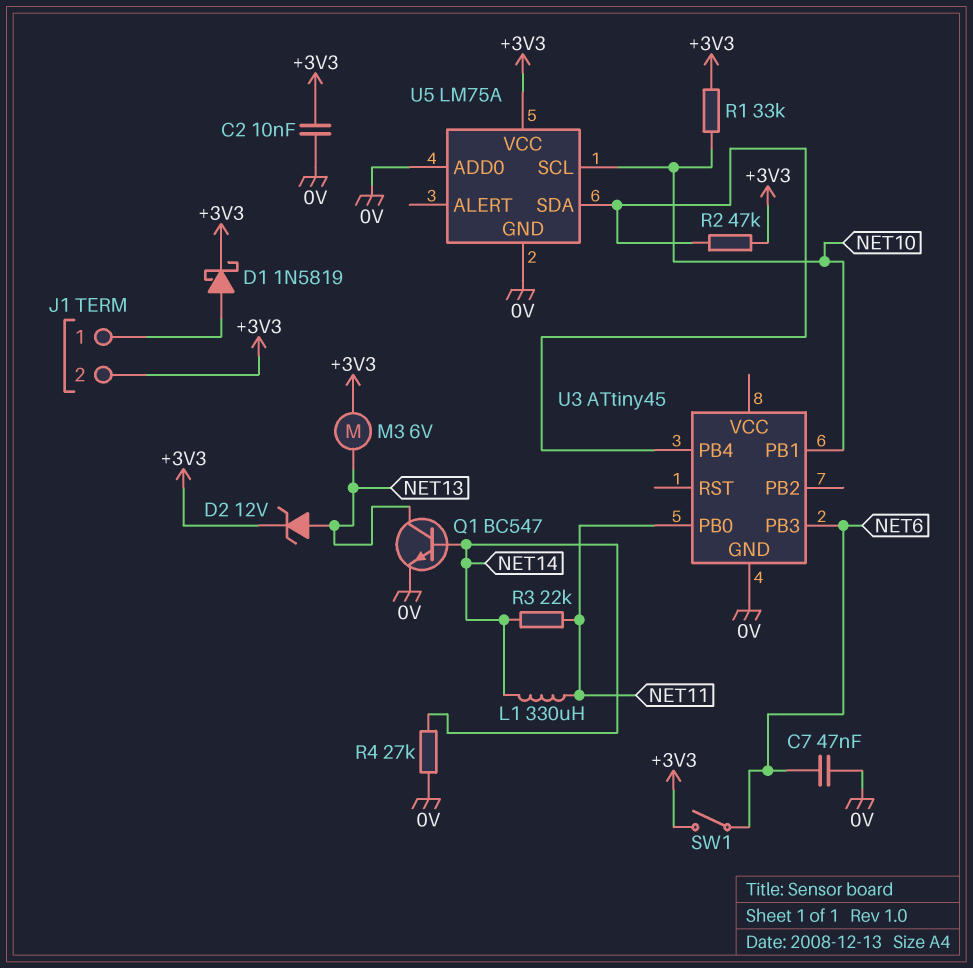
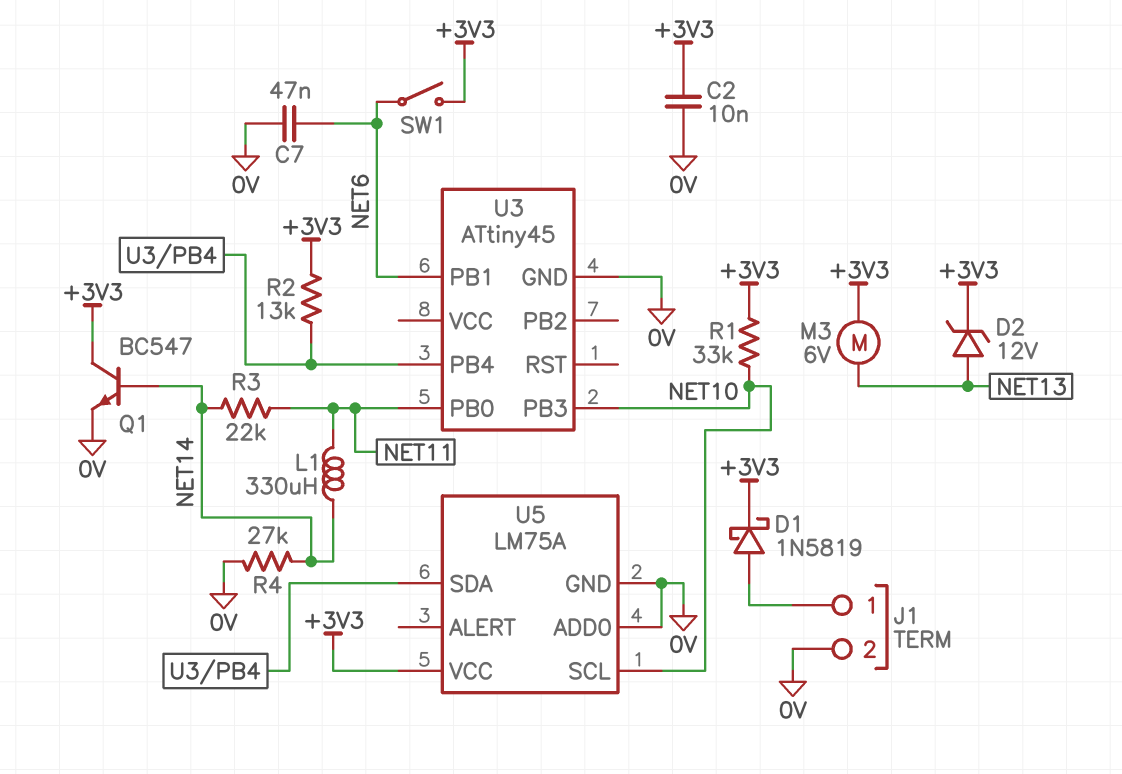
J1 pin 2: +3V3 -> 0V
Q1: NPN BC547 (B NET14, C NET13, E 0V) -> NPN BC547 (B NET14, C +3V3, E 0V)
R2: 47k (+3V3, U3/PB4) -> 13k (+3V3, U3/PB4)
U3 pin PB1: NET10 -> NET6
U3 pin PB3: NET6 -> NET10

